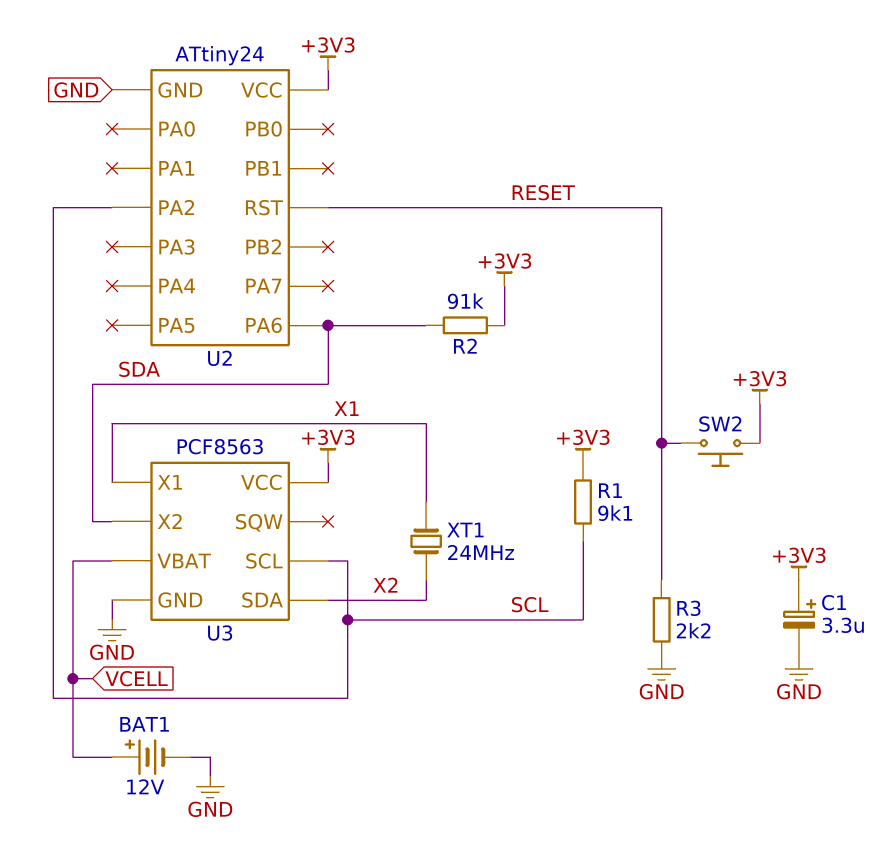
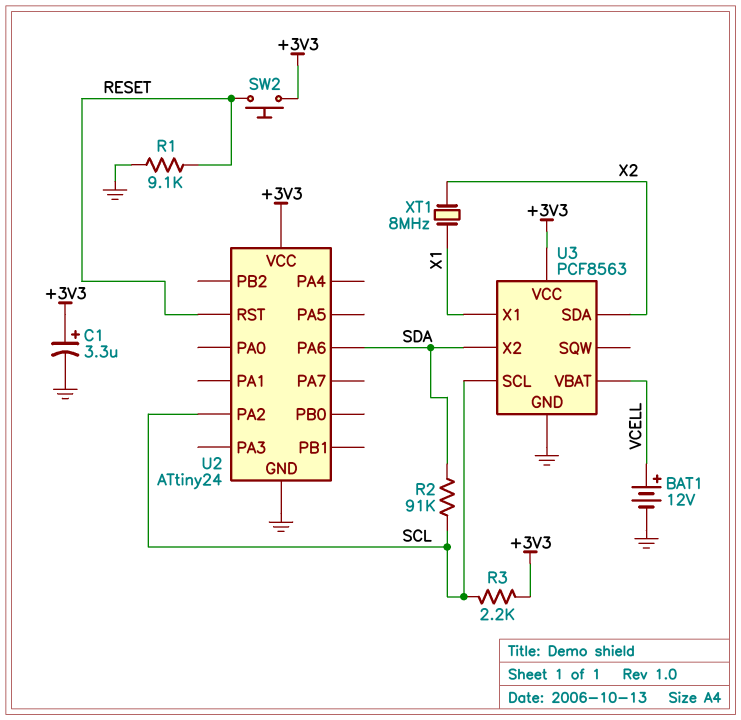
R1: 9.1k (+3V3, SCL) -> 9.1k (GND, RESET)
R2: 91k (+3V3, SDA) -> 91k (SCL, SDA)
R3: 2.2k (GND, RESET) -> 2.2k (+3V3, SCL)
XT1: 24MHz (X1, X2) -> 8MHz (X1, X2)

